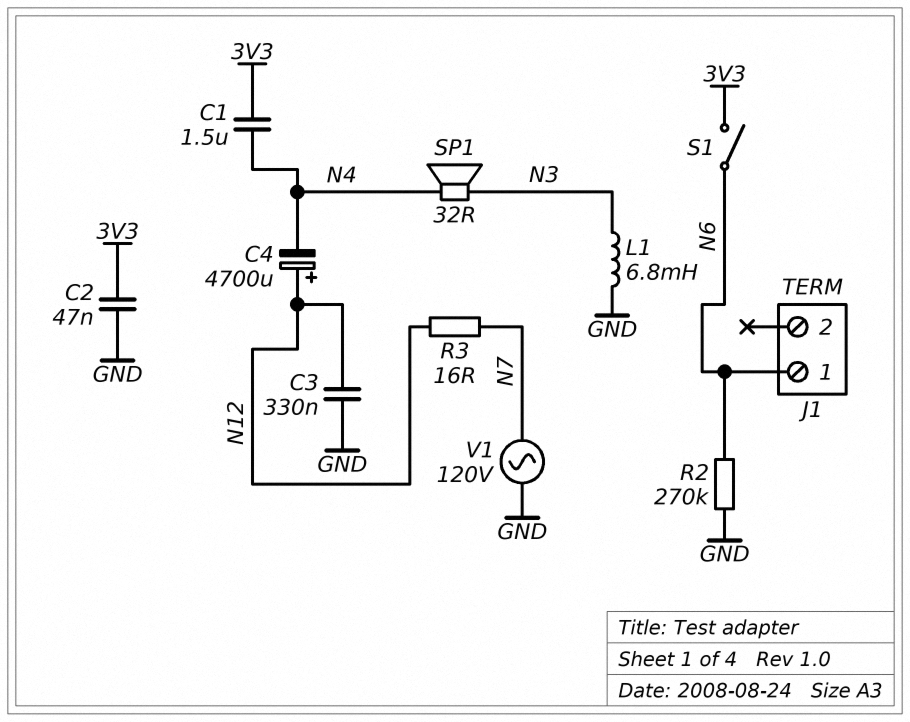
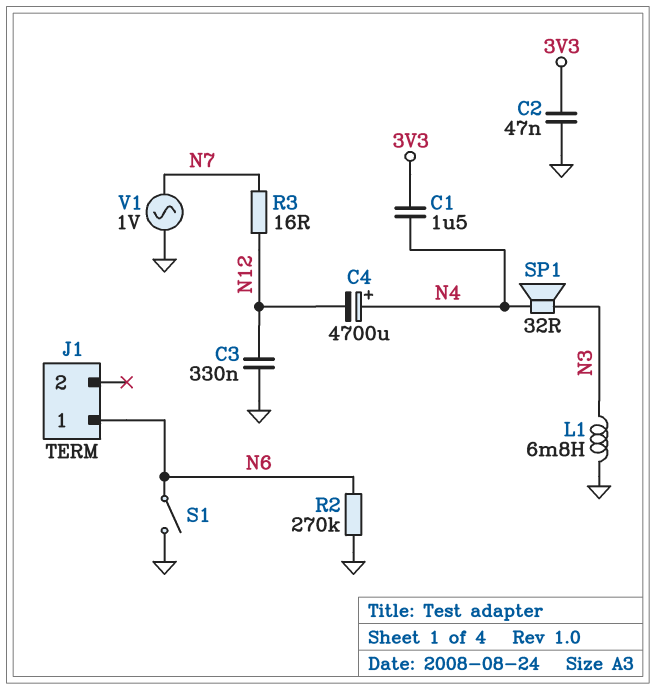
C4: 4700uF (plus N12, minus N4) -> 4700uF (plus N4, minus N12)
S1: switch (3V3, N6) -> switch (GND, N6)
V1: AC 120V (GND, N7) -> AC 1V (GND, N7)

